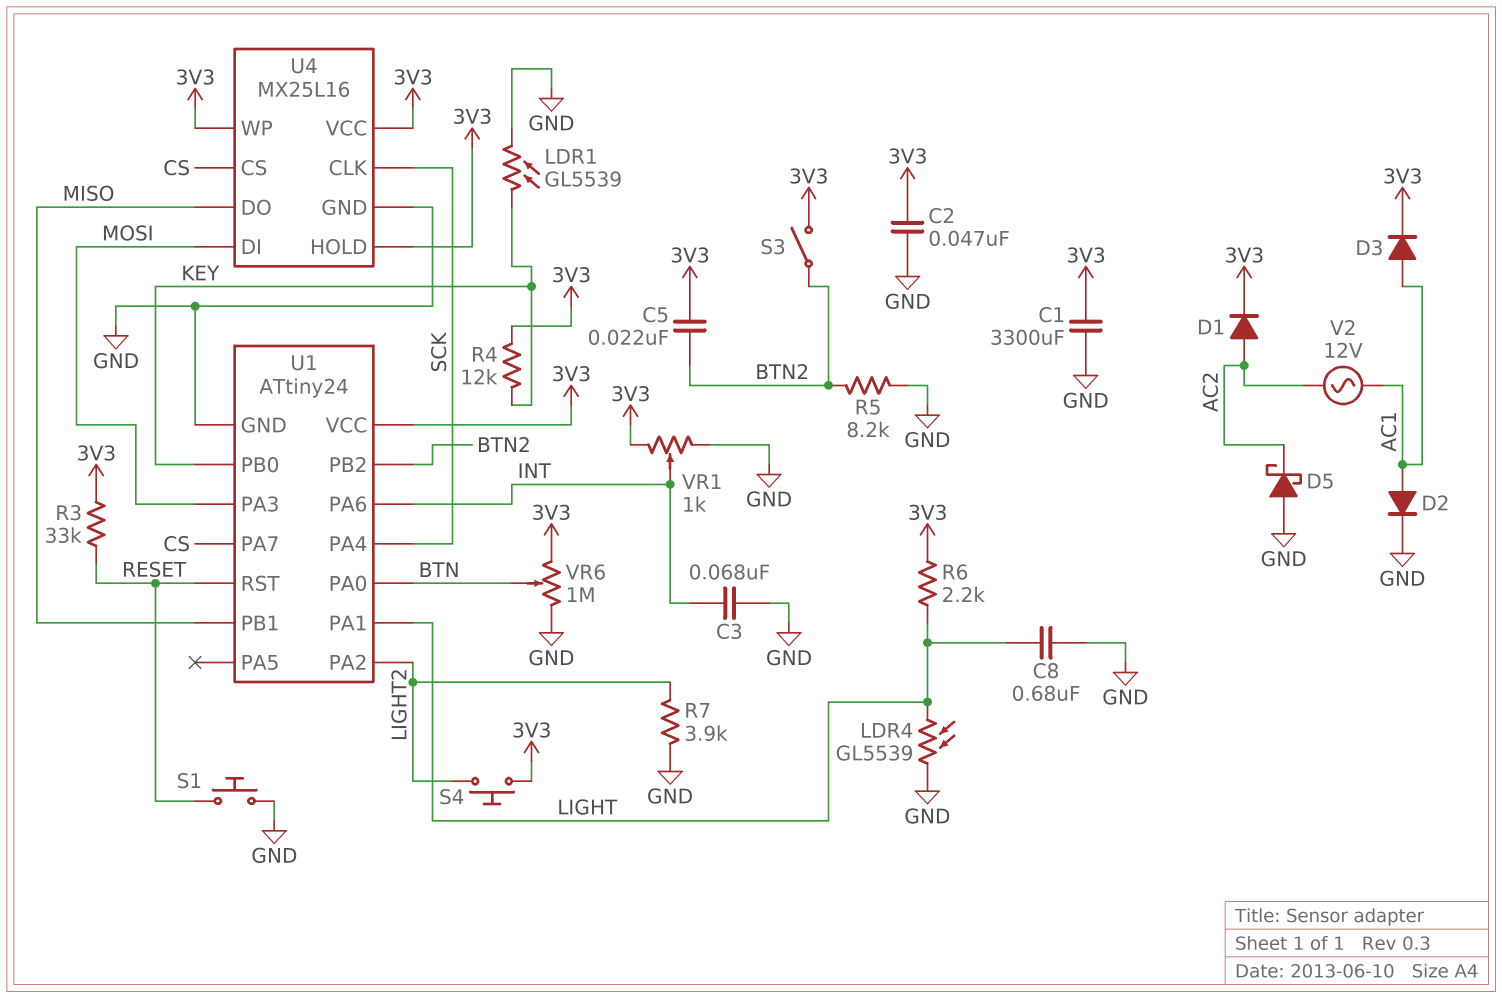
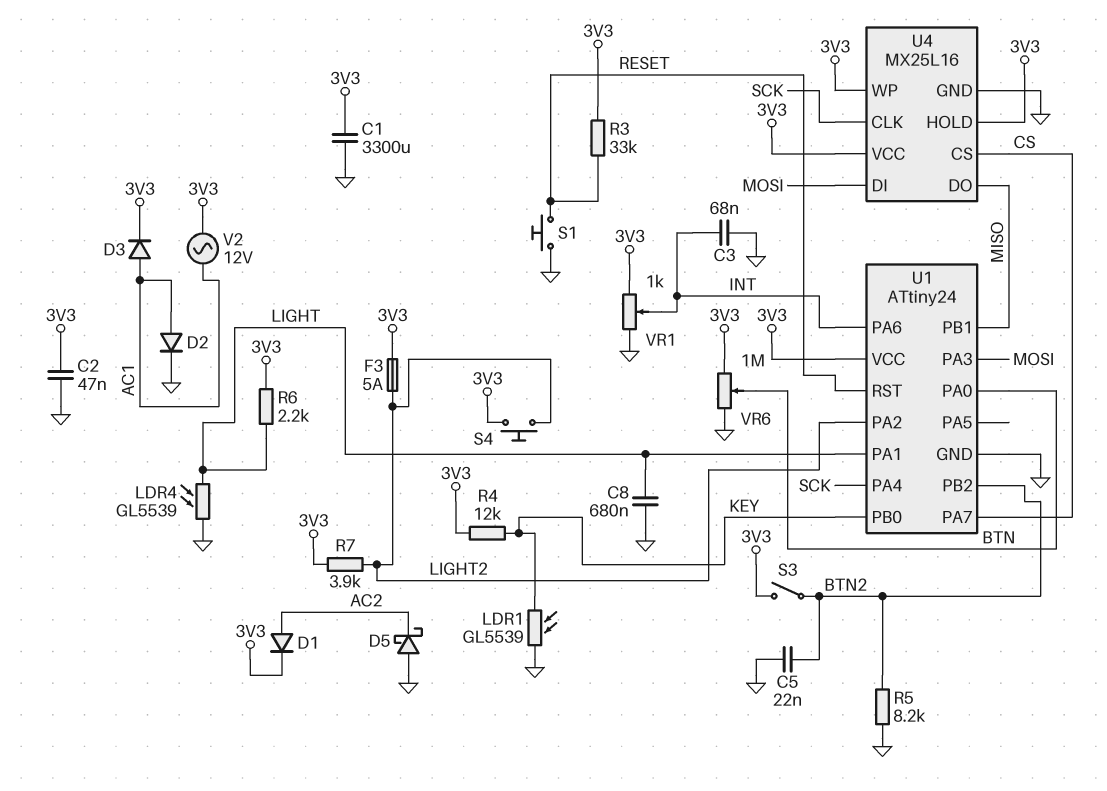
C5: 22nF (3V3, BTN2) -> 22nF (BTN2, GND)
F3: none -> 5A (3V3, LIGHT2)
R7: 3.9k (GND, LIGHT2) -> 3.9k (3V3, LIGHT2)
V2: AC 12V (AC1, AC2) -> AC 12V (3V3, AC1)

